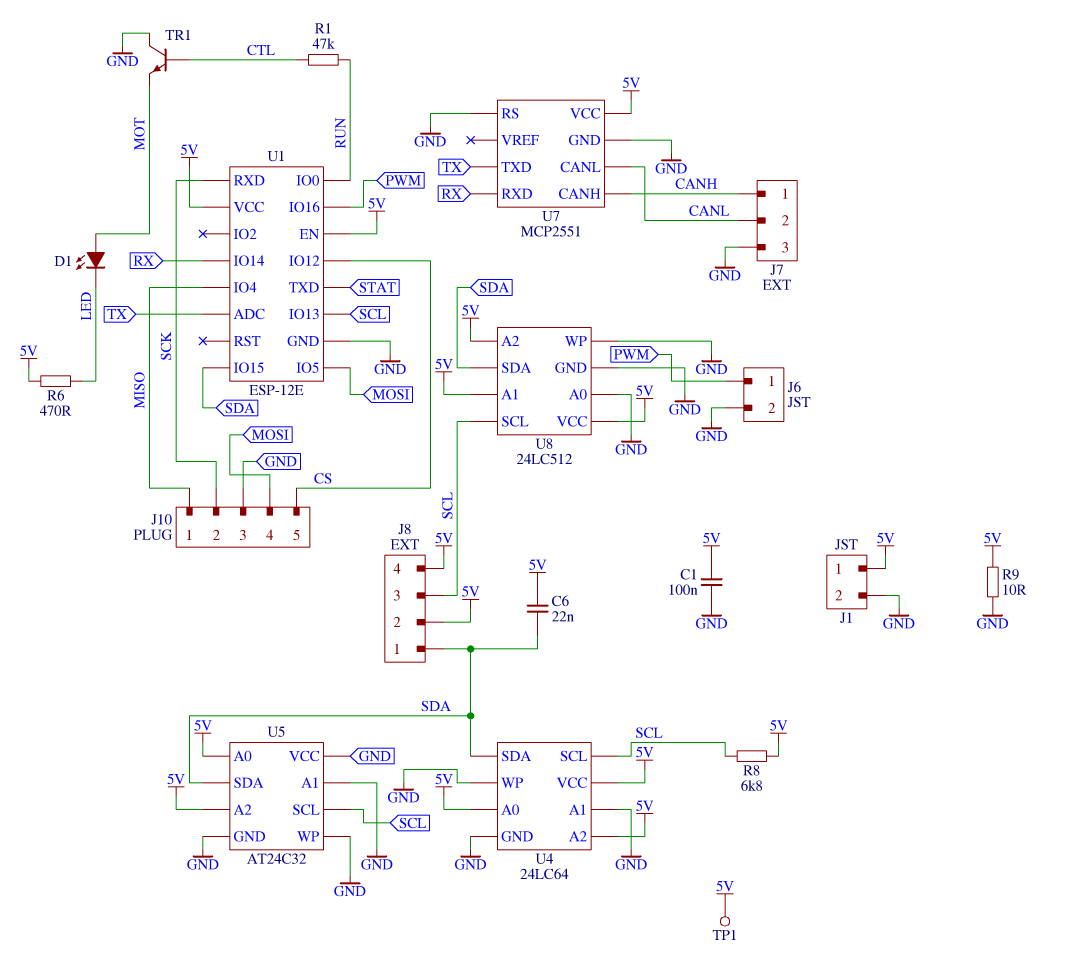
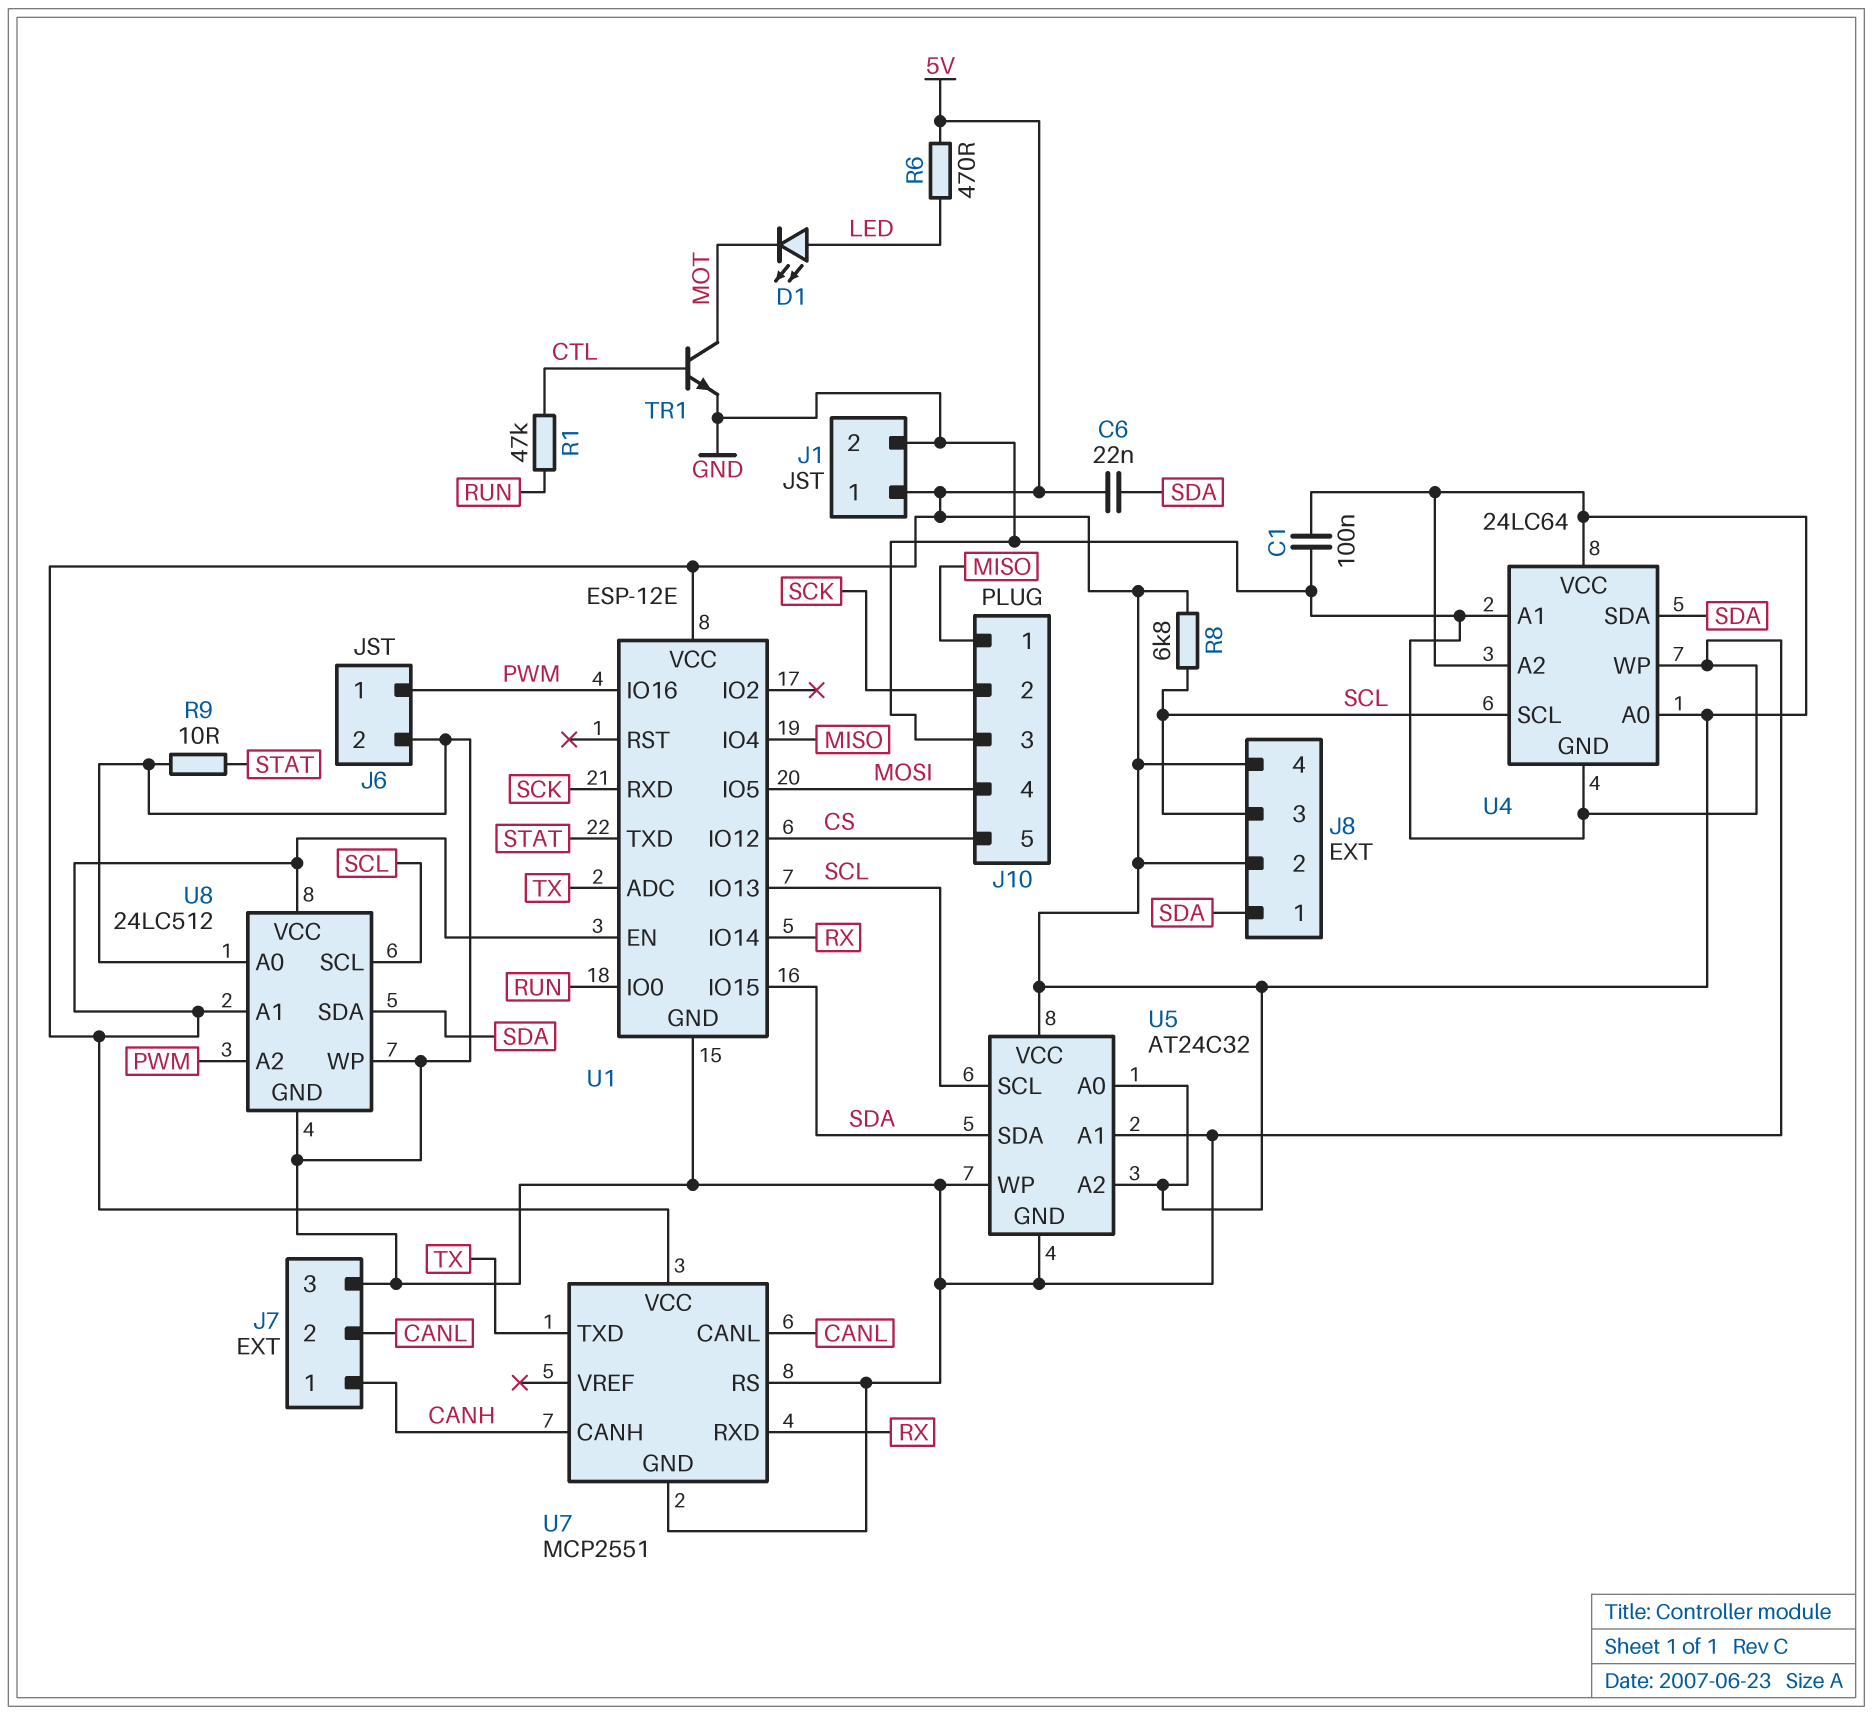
D1: LED (A MOT, K LED) -> LED (A LED, K MOT)
R9: 10 (5V, GND) -> 10 (GND, STAT)
TP1: test point (5V) -> none
TR1: NPN (B CTL, C GND, E MOT) -> NPN (B CTL, C MOT, E GND)
U5 pin VCC: GND -> 5V
U8 pin A2: 5V -> PWM

